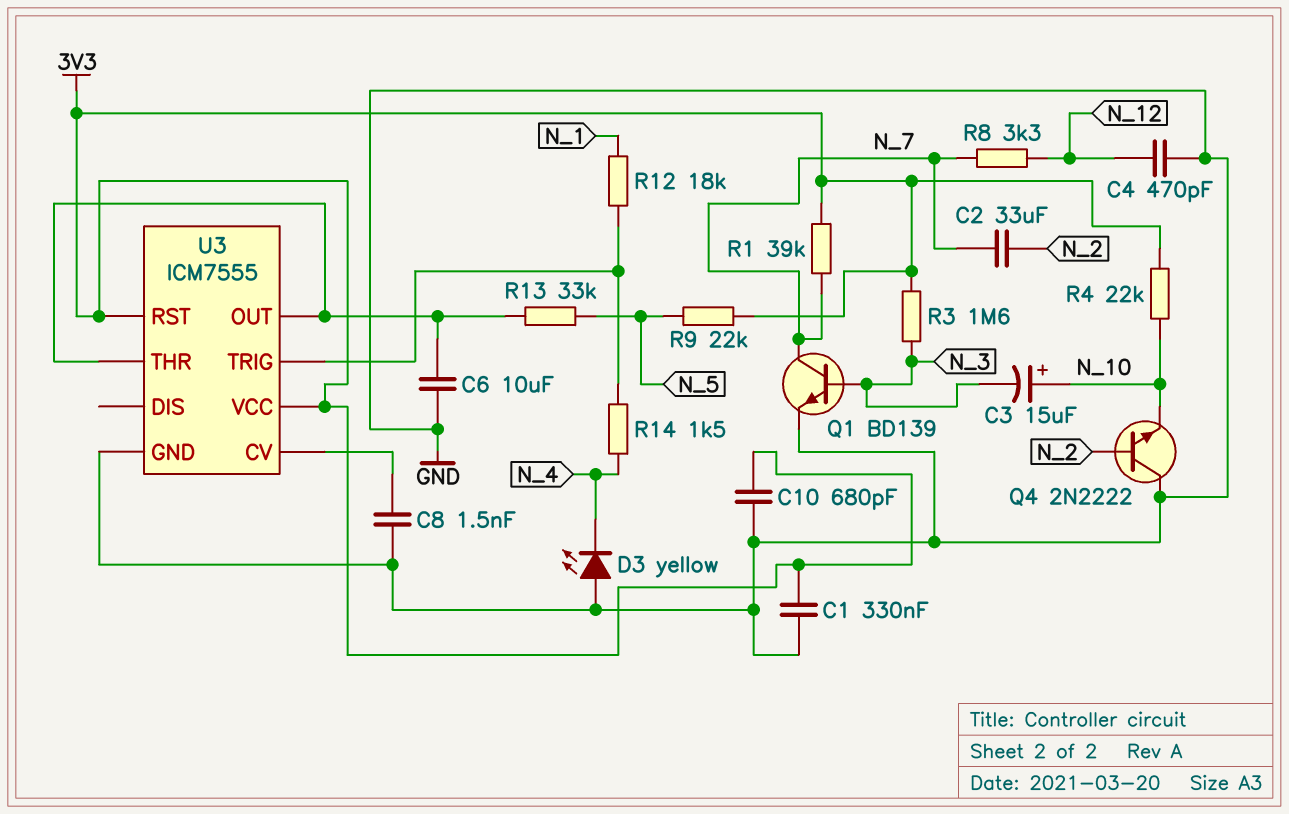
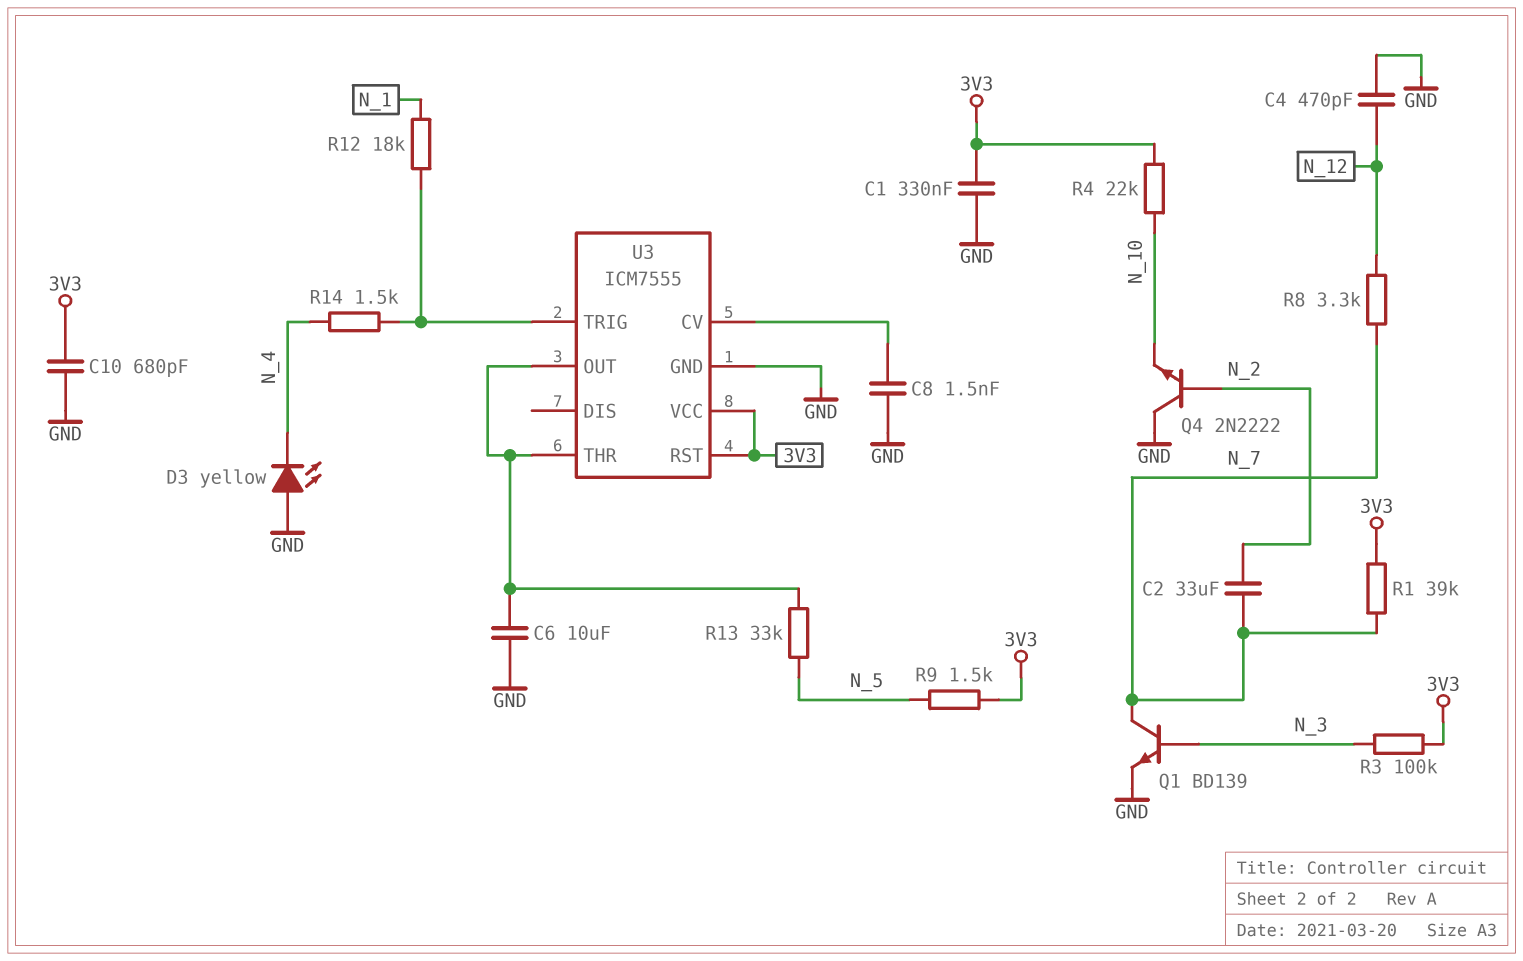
C3: 15uF (plus N_10, minus N_3) -> none
R3: 1.6M (3V3, N_3) -> 100k (3V3, N_3)
R9: 22k (3V3, N_5) -> 1.5k (3V3, N_5)

